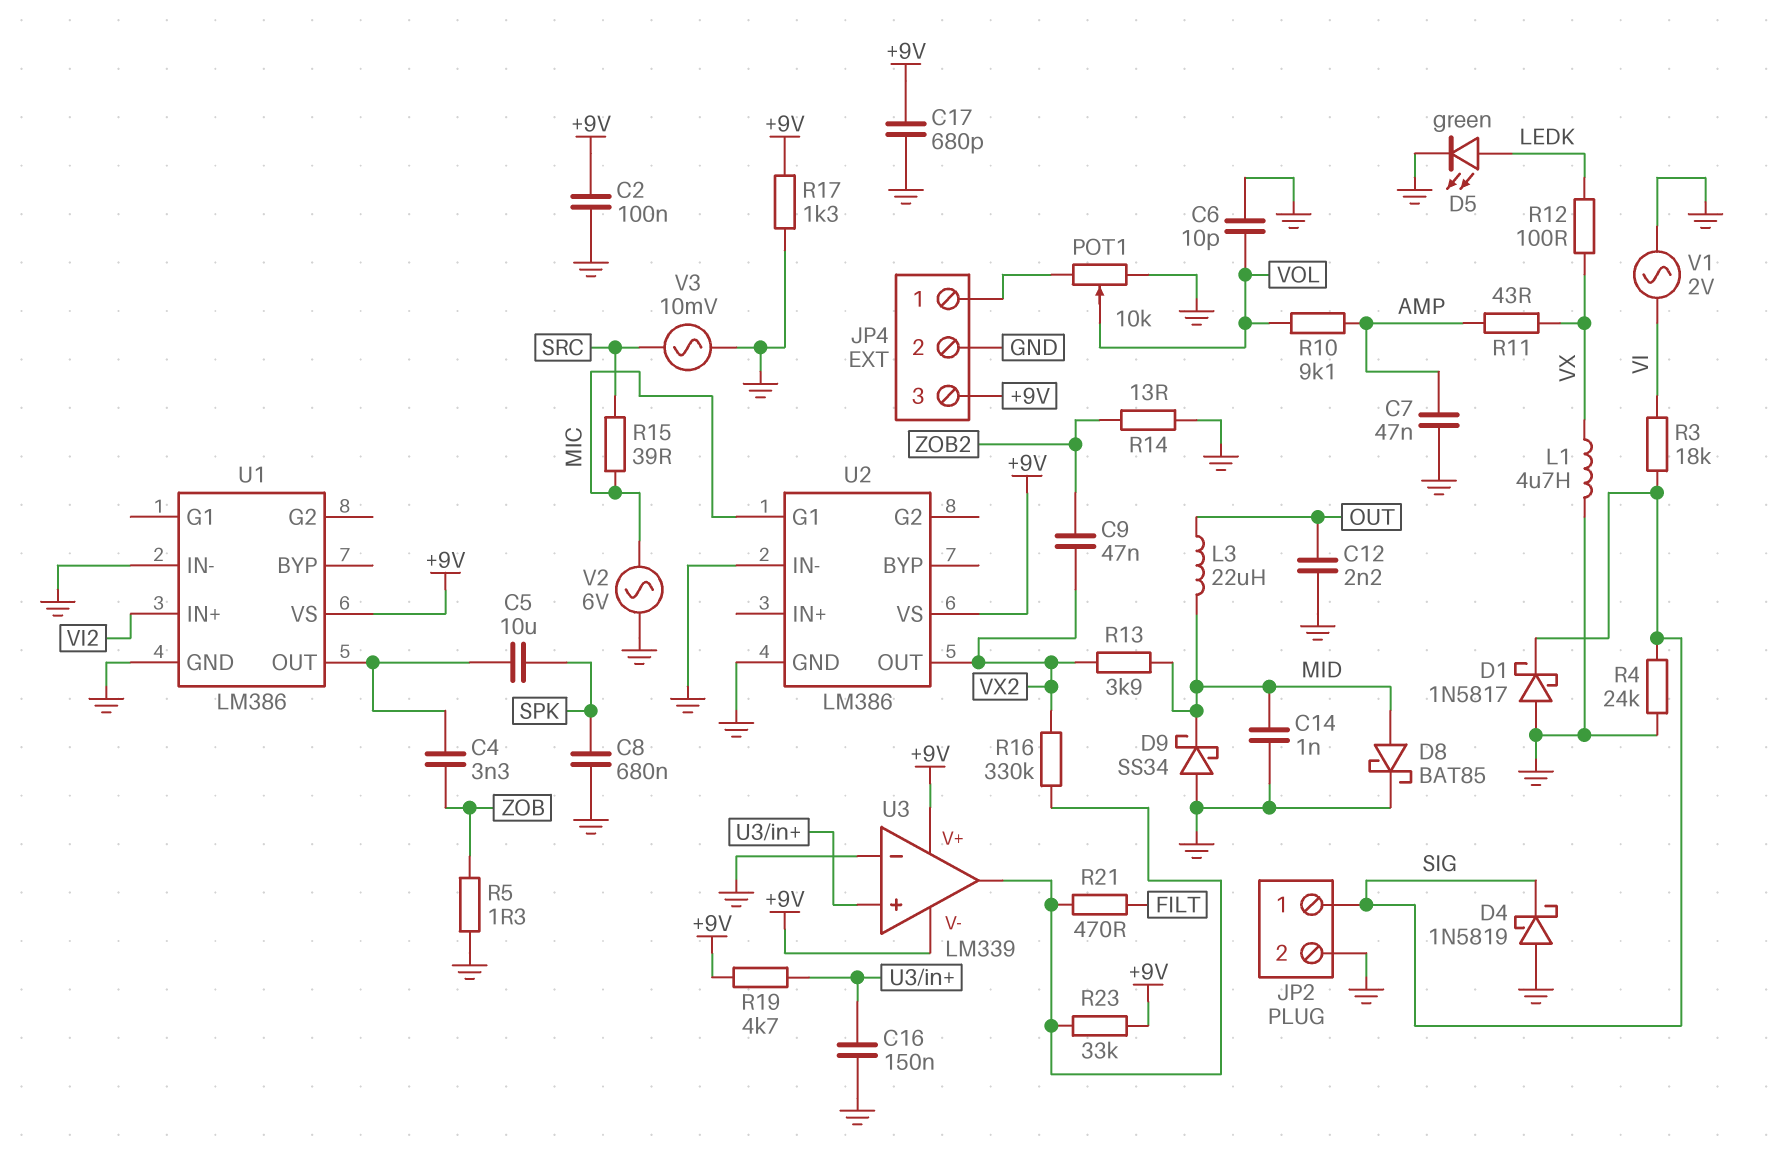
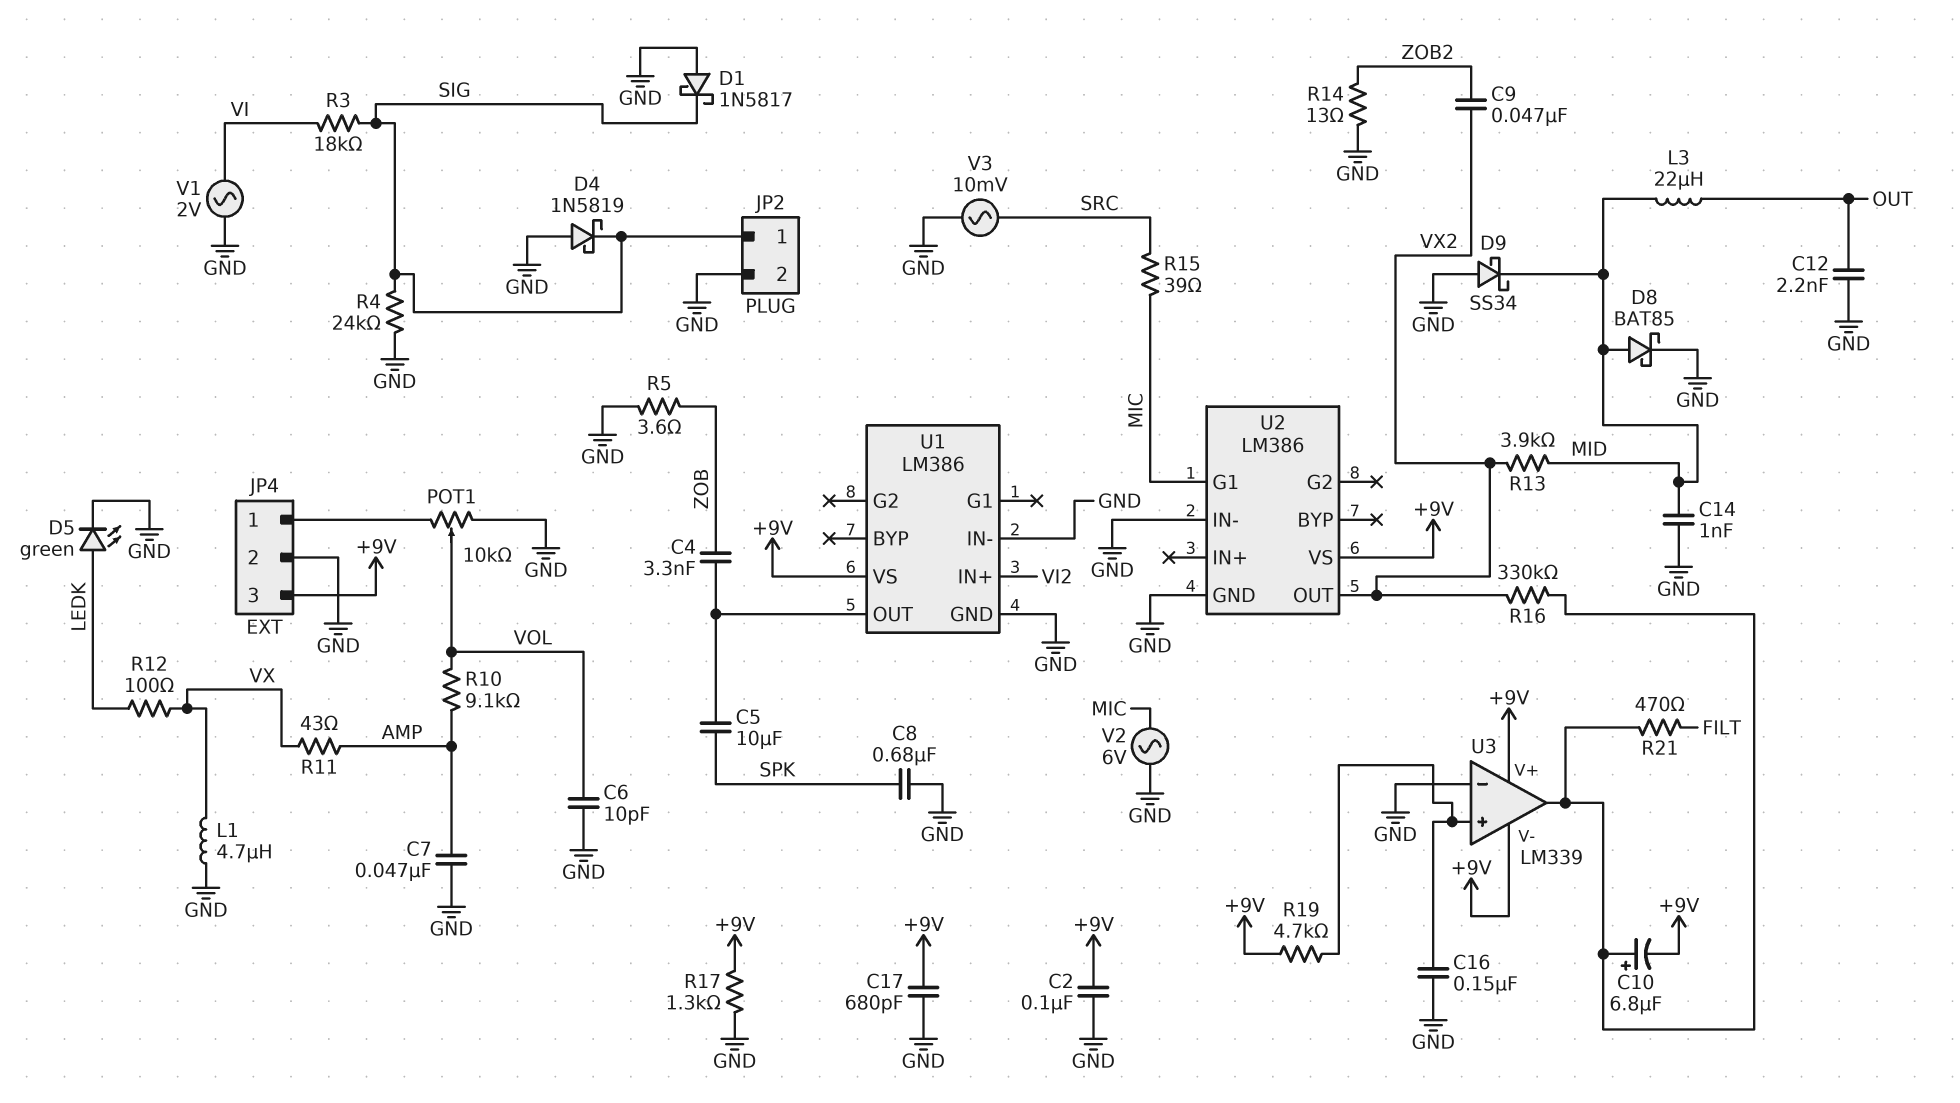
C10: none -> 6.8uF (plus U3/out, minus +9V)
R5: 1.3 (GND, ZOB) -> 3.6 (GND, ZOB)
R23: 33k (+9V, U3/out) -> none

